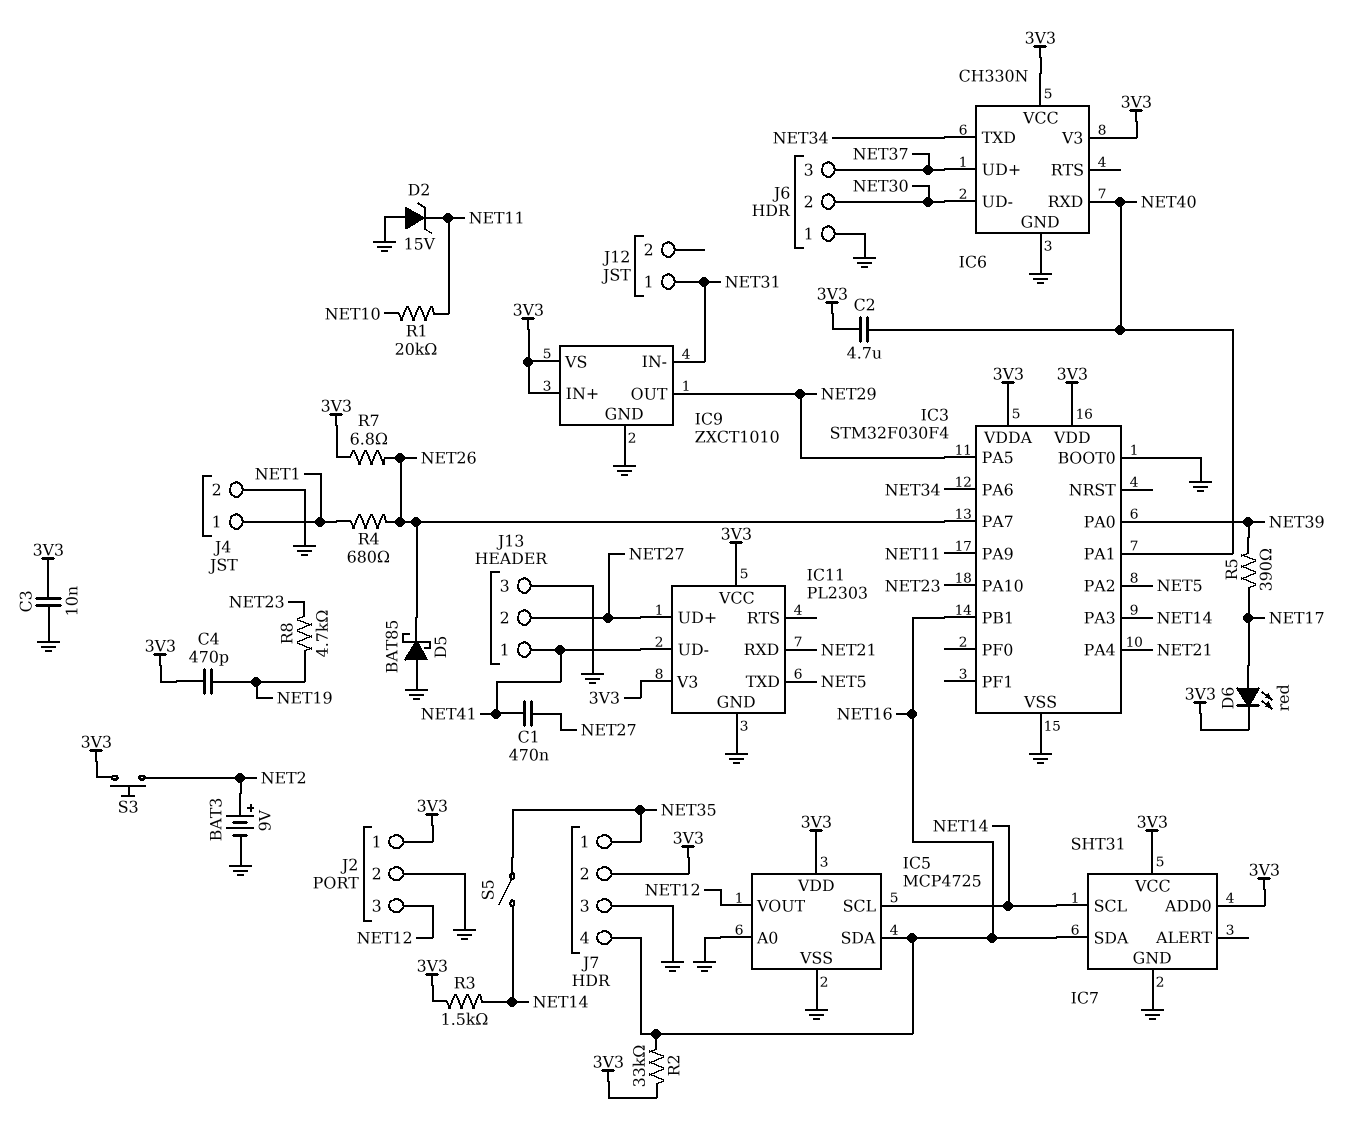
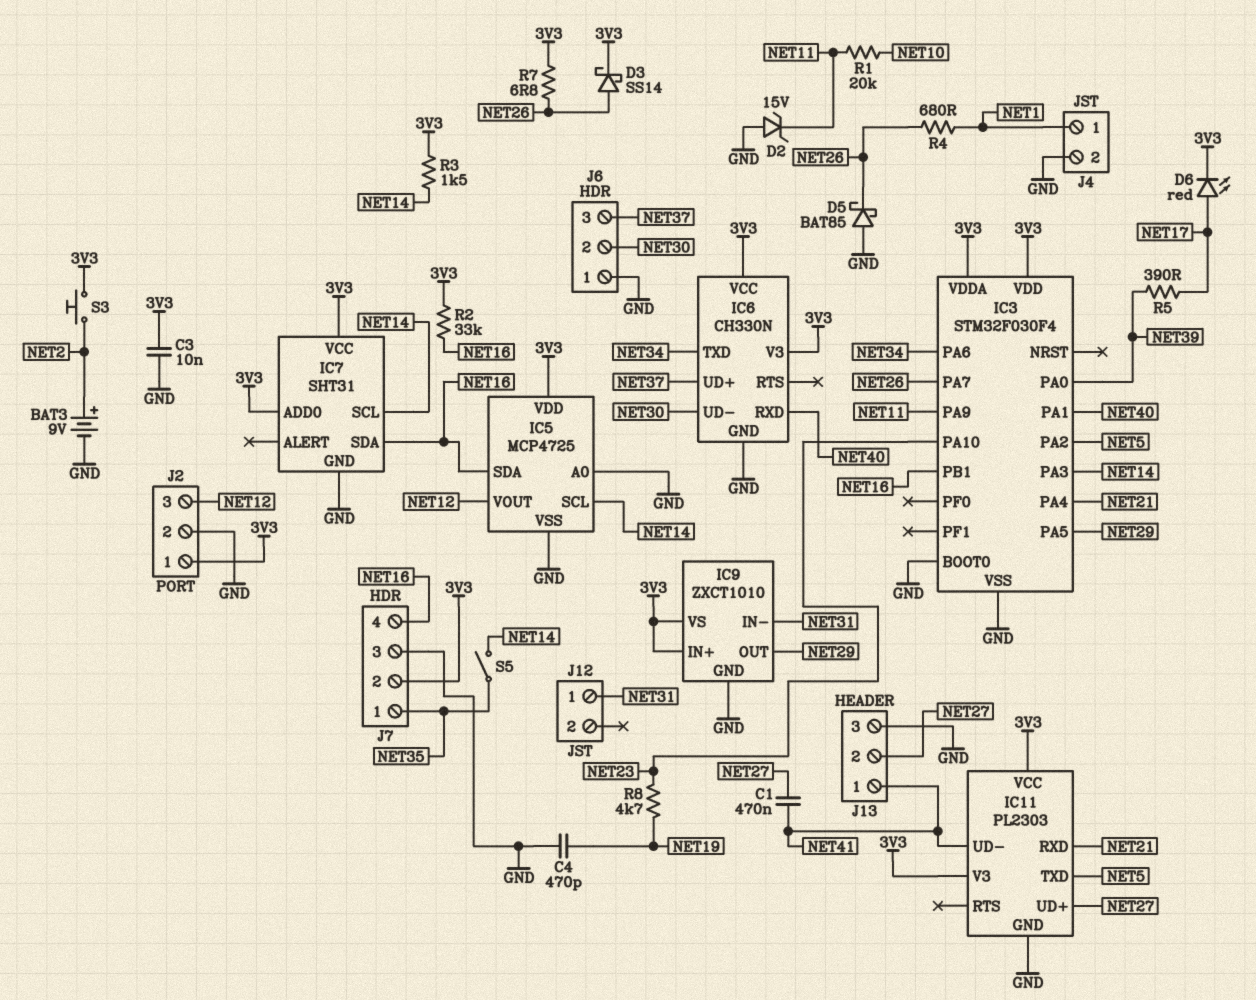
C2: 4.7uF (3V3, NET40) -> none
C4: 470pF (3V3, NET19) -> 470pF (GND, NET19)
D3: none -> schottky SS14 (A NET26, K 3V3)

